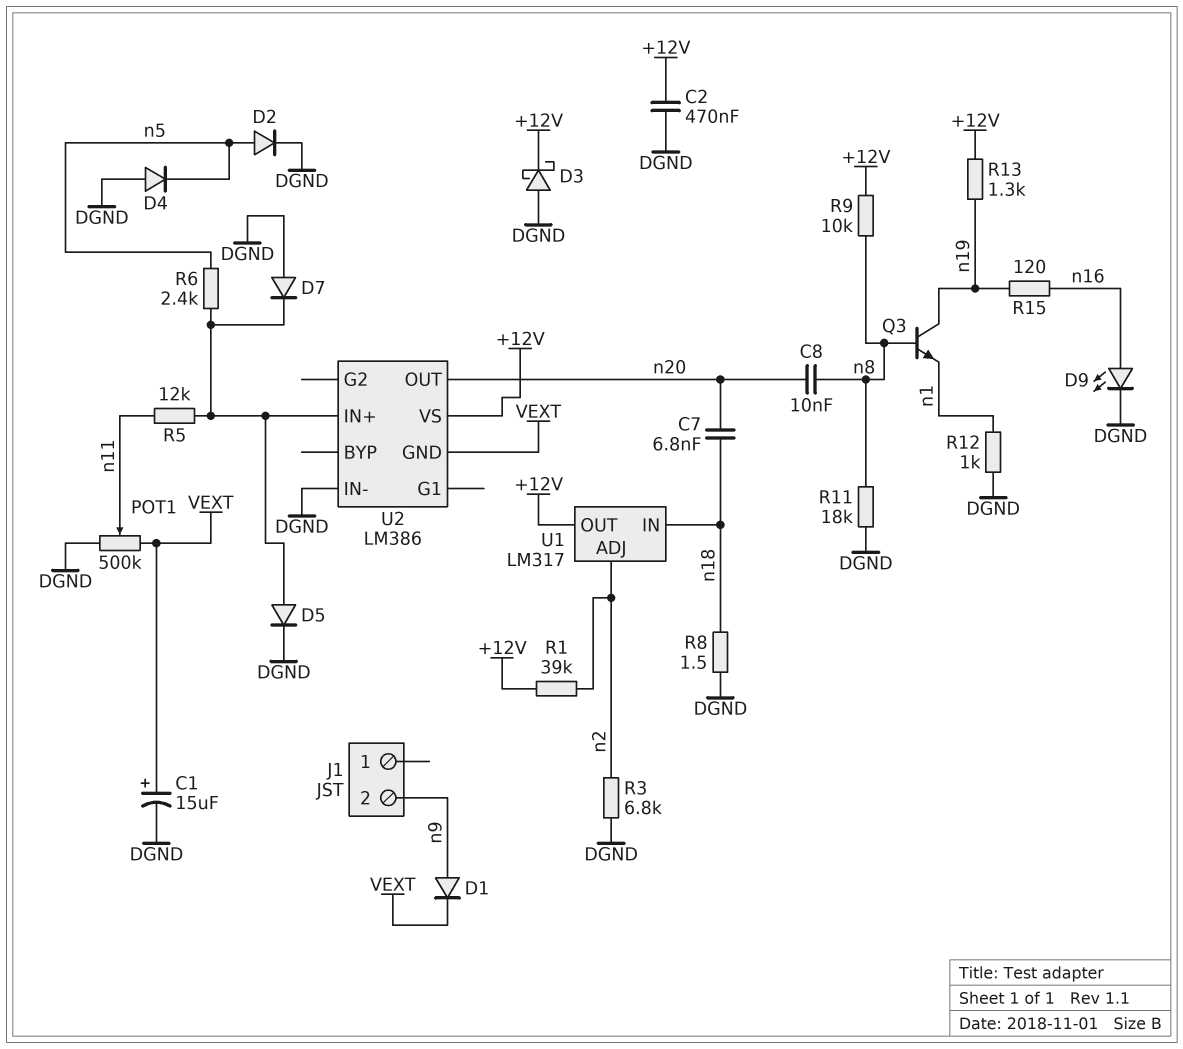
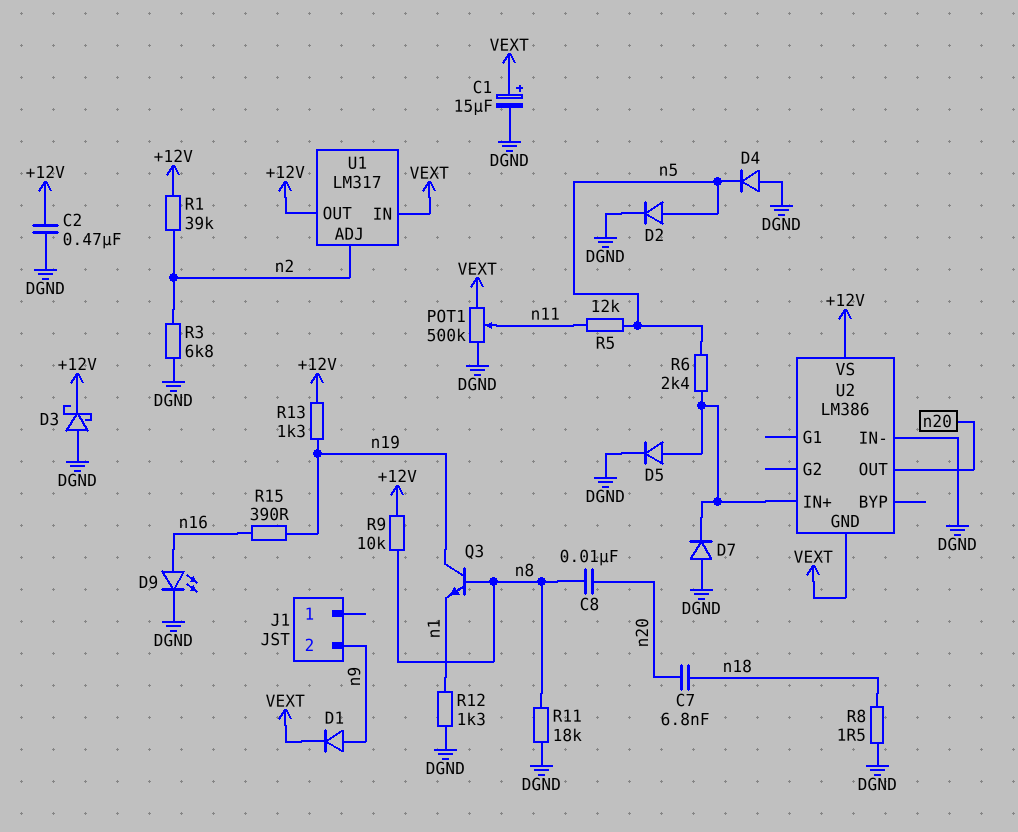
R5: 12k (U2/IN+, n11) -> 12k (n5, n11)
R12: 1k (DGND, n1) -> 1.3k (DGND, n1)
R15: 120 (n16, n19) -> 390 (n16, n19)
U1 pin IN: n18 -> VEXT

